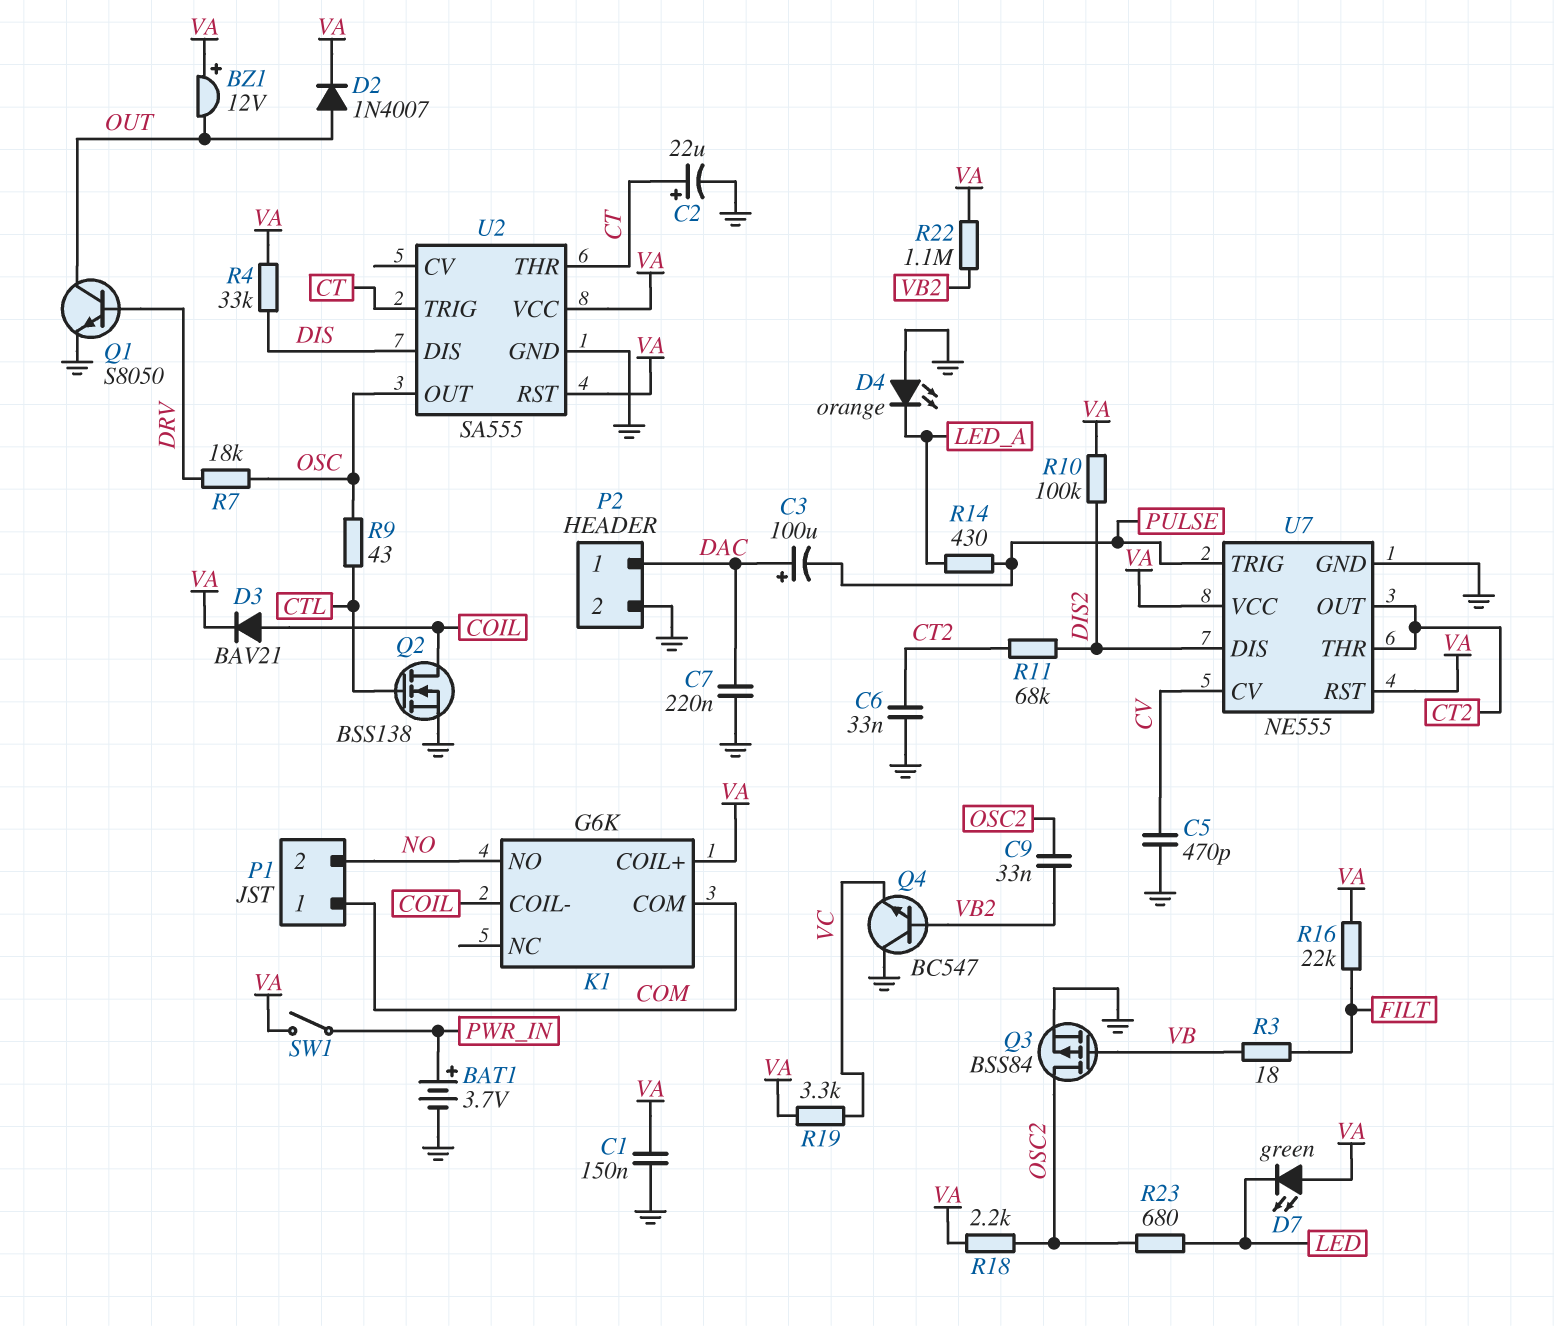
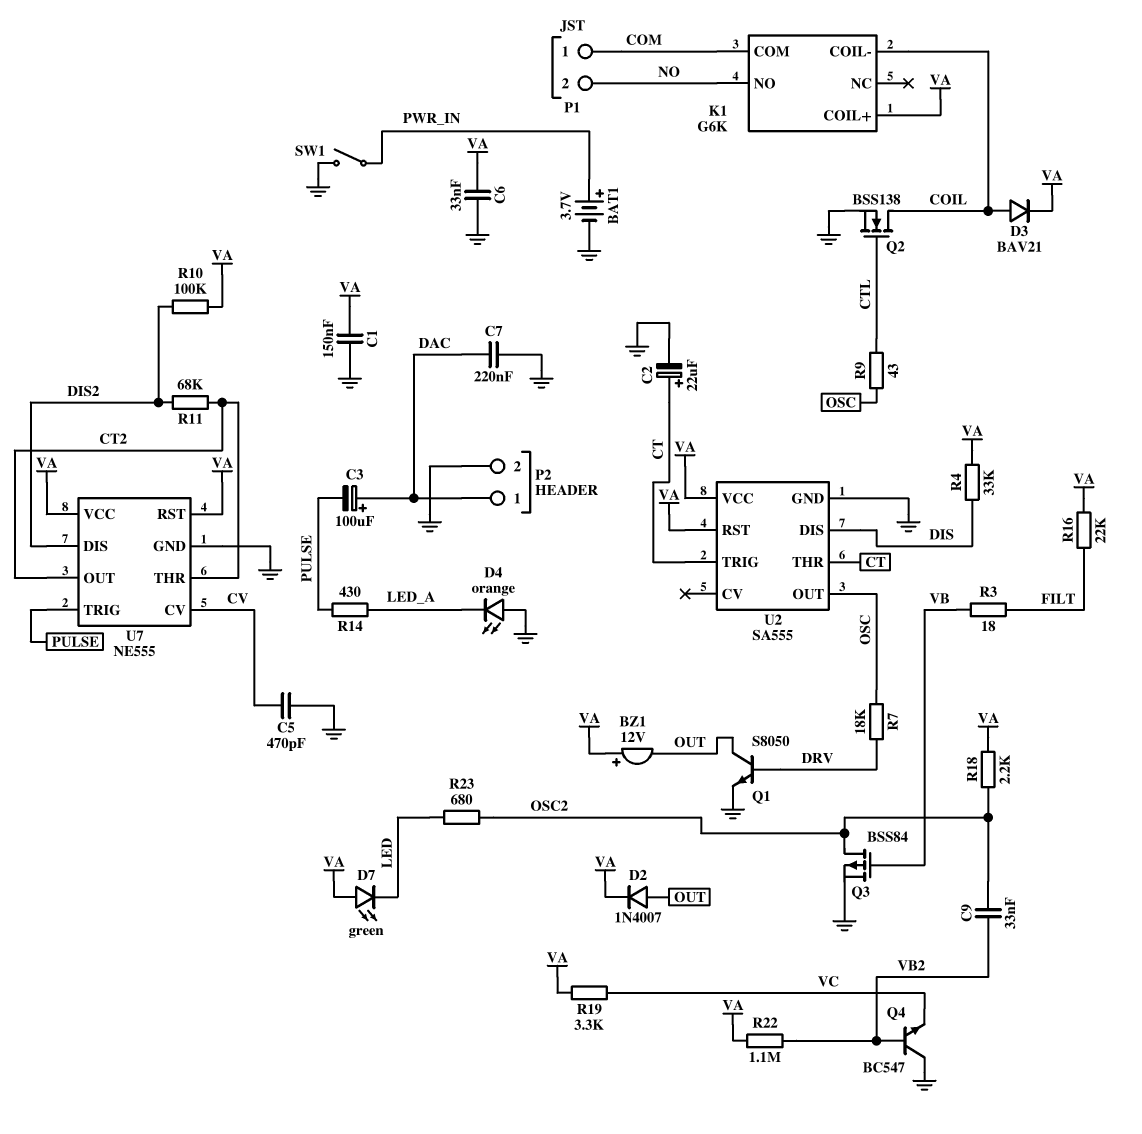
C6: 33nF (CT2, GND) -> 33nF (GND, VA)
SW1: switch (PWR_IN, VA) -> switch (GND, PWR_IN)

